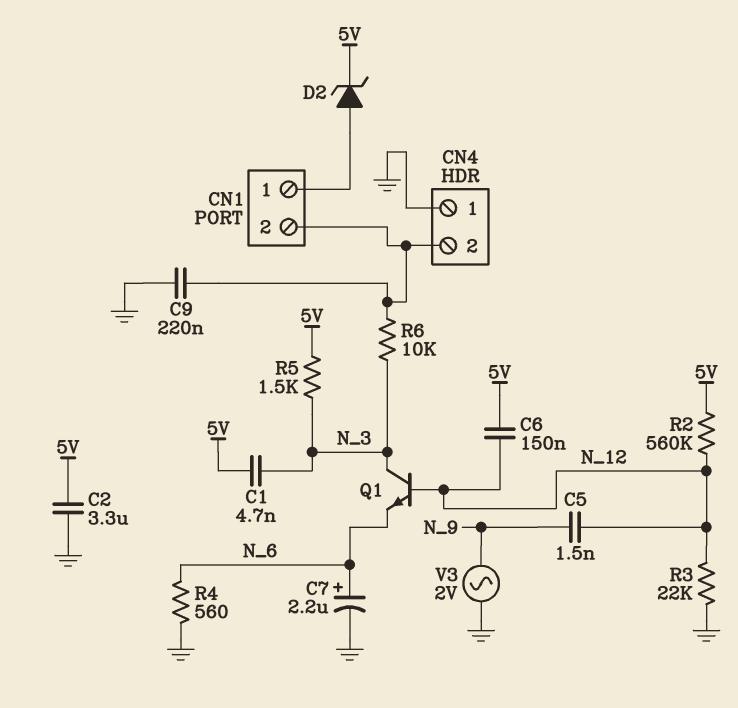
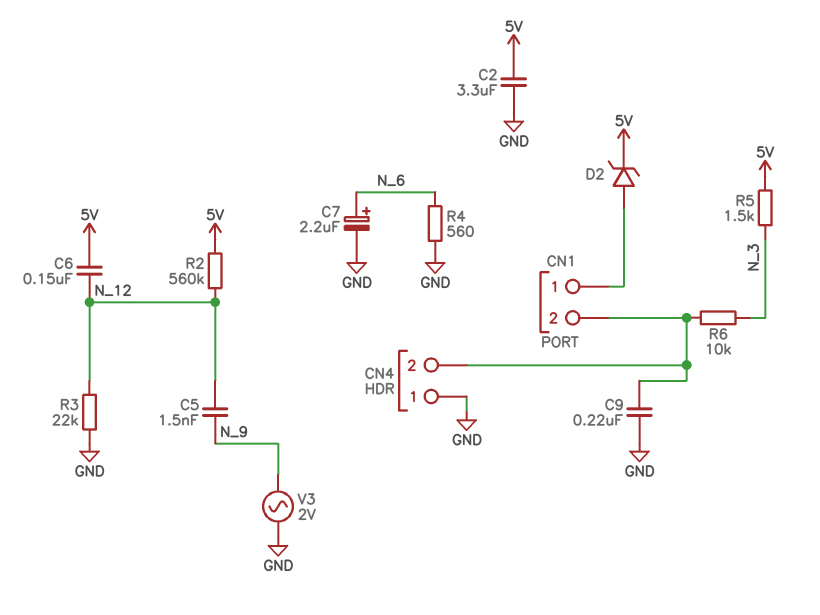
C1: 4.7nF (5V, N_3) -> none
Q1: NPN (B N_12, C N_3, E N_6) -> none

